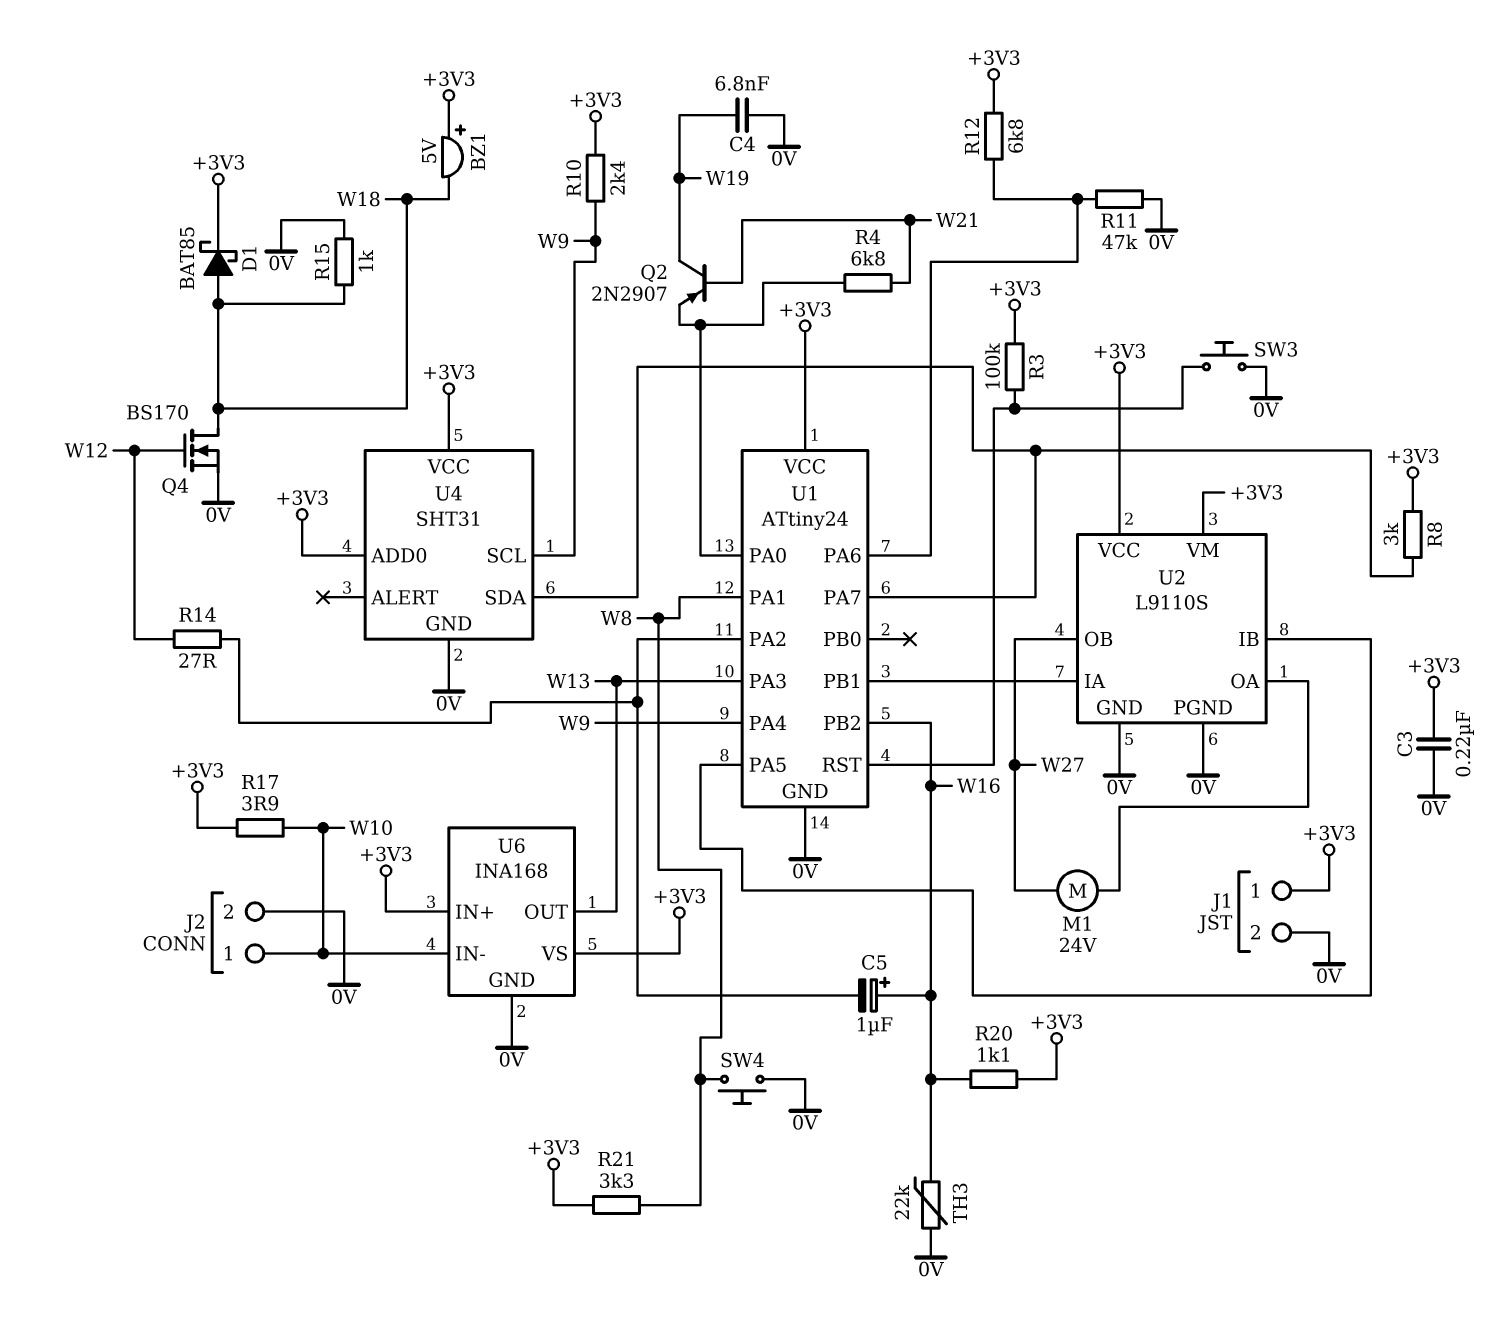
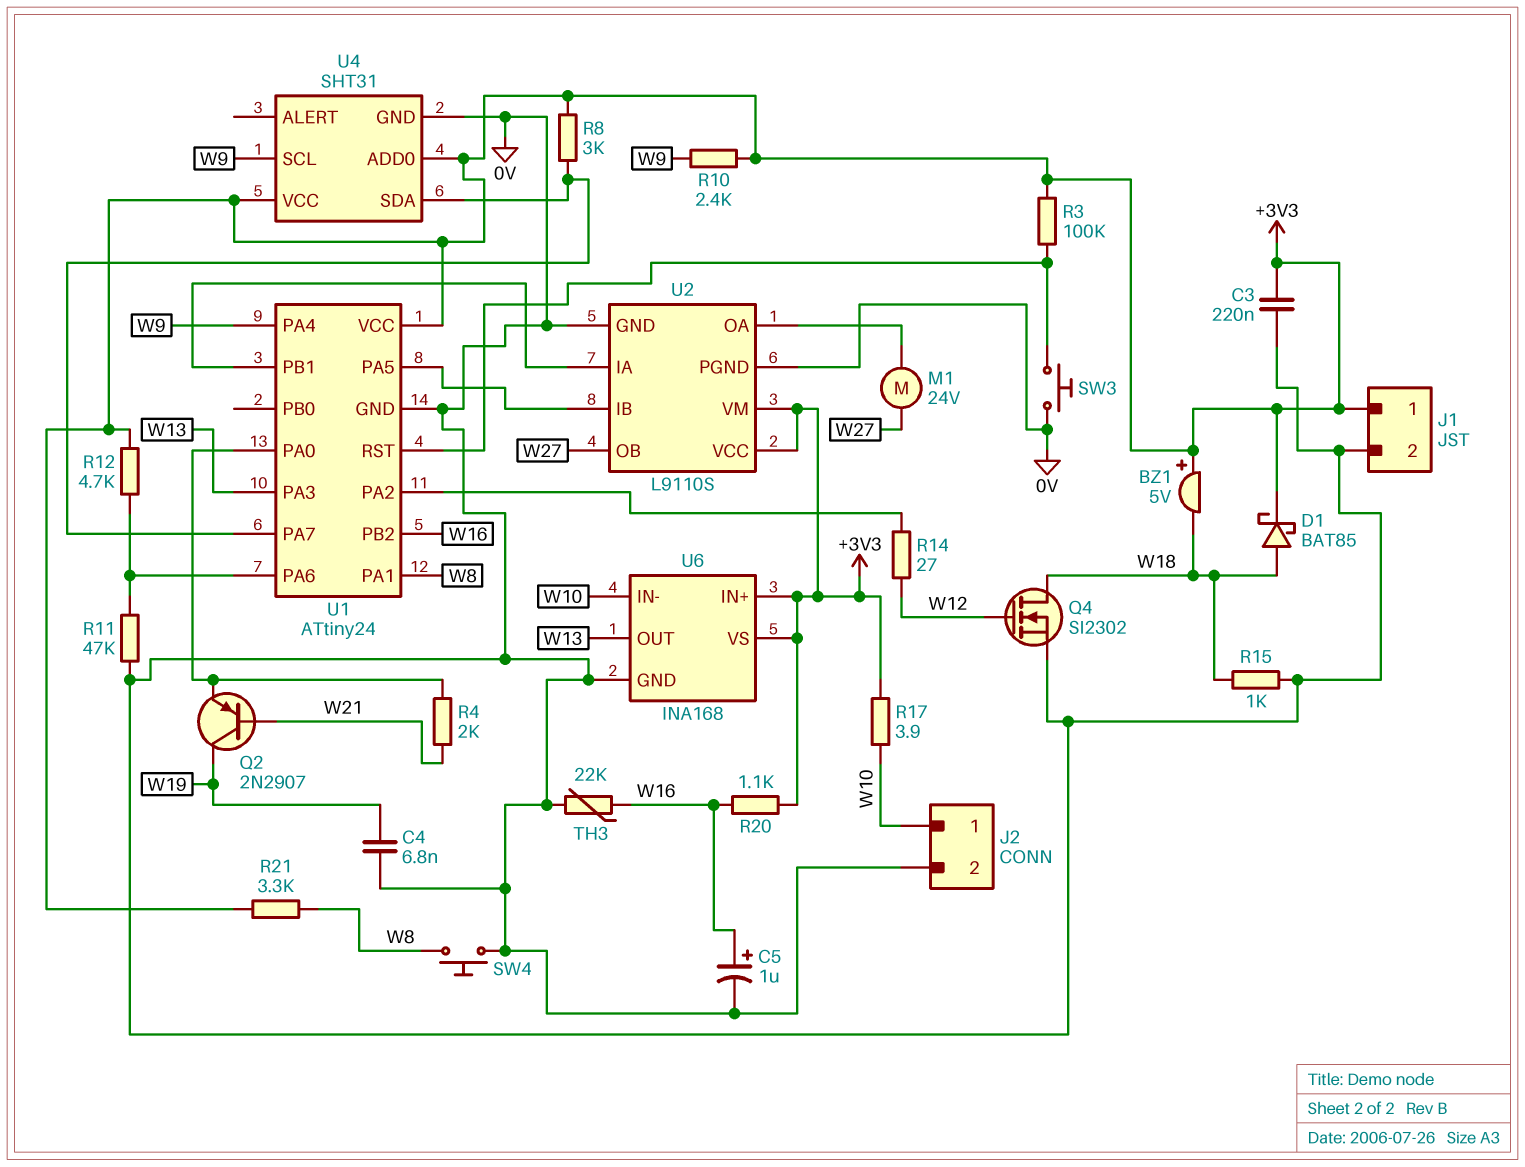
C5: 1uF (plus W16, minus U1/PA2) -> 1uF (plus W16, minus 0V)
Q4: NMOS BS170 (G W12, D W18, S 0V) -> NMOS SI2302 (G W12, D W18, S 0V)
R4: 6.8k (U1/PA0, W21) -> 2k (U1/PA0, W21)
R12: 6.8k (+3V3, U1/PA6) -> 4.7k (+3V3, U1/PA6)

